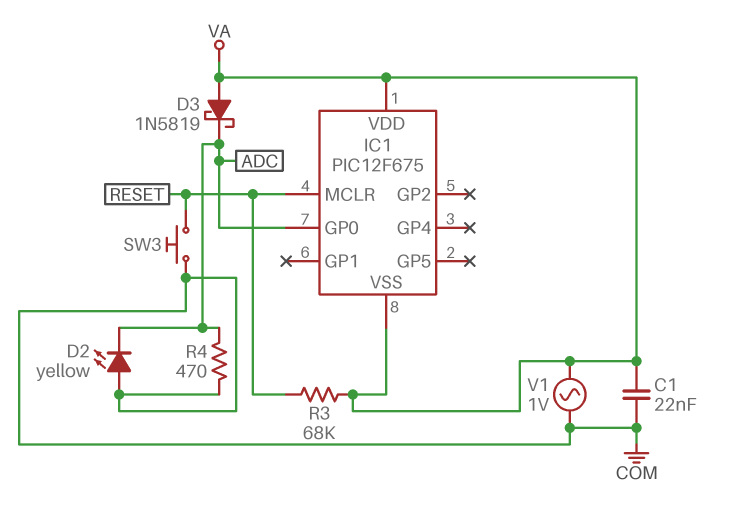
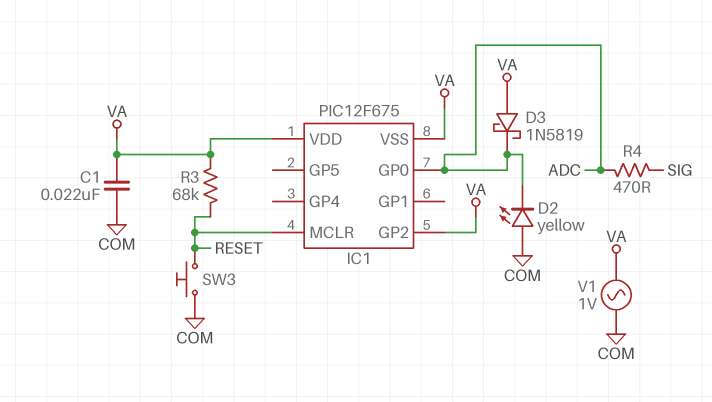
IC1 pin GP2: none -> VA
R4: 470 (ADC, COM) -> 470 (ADC, SIG)

